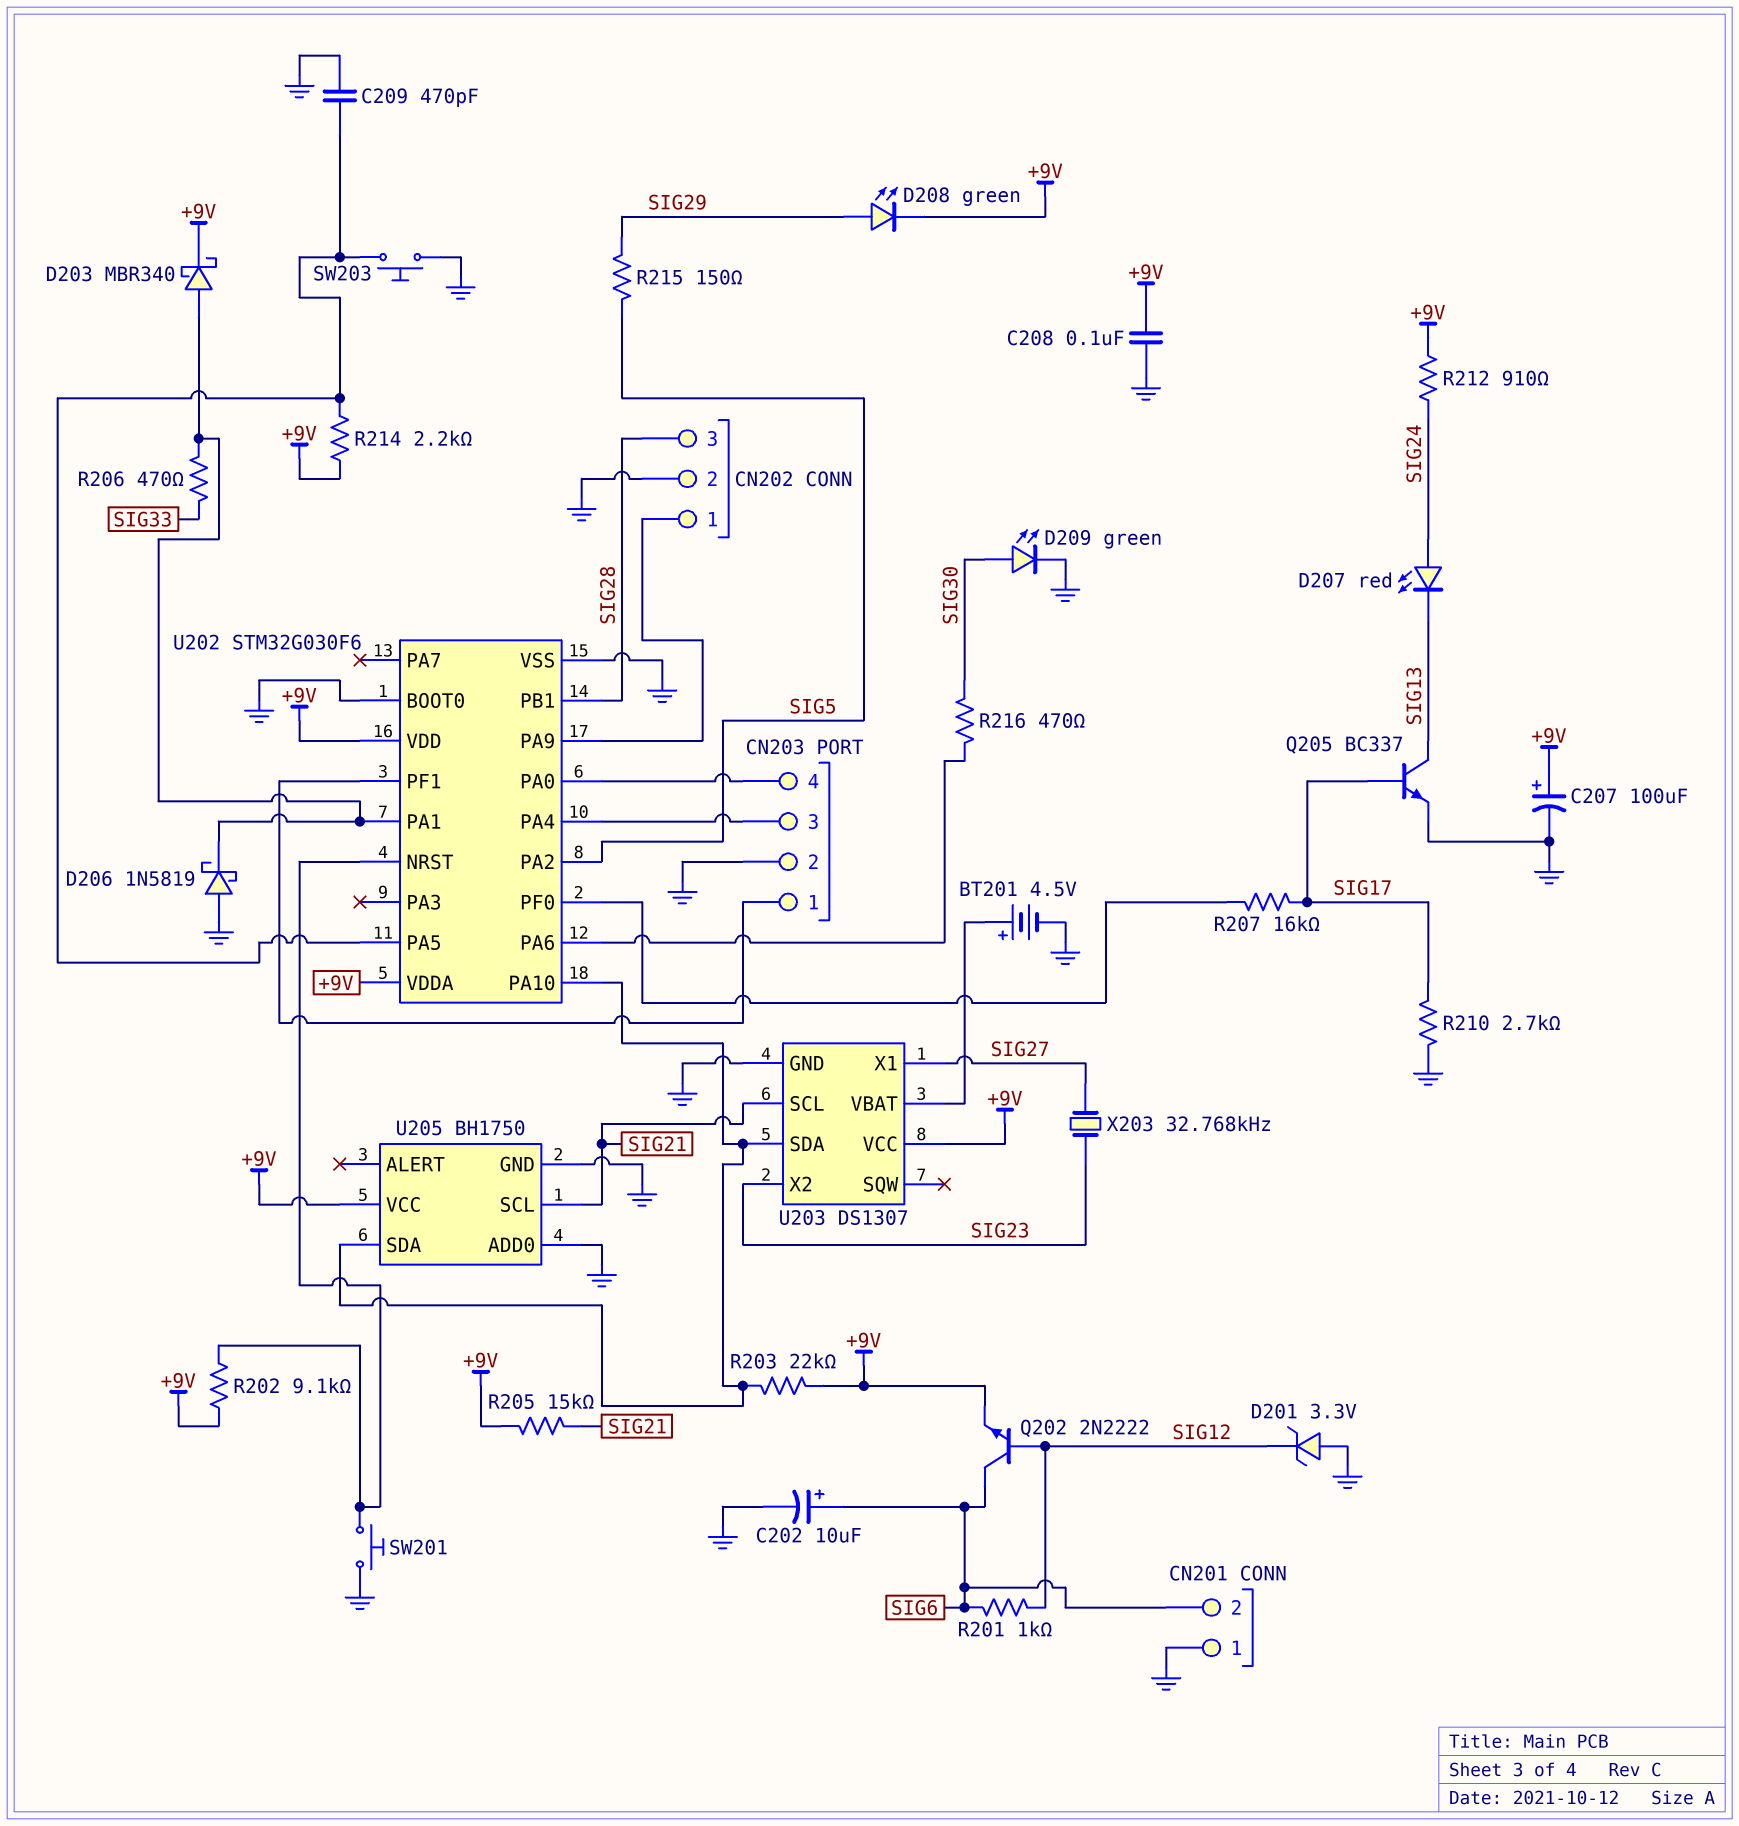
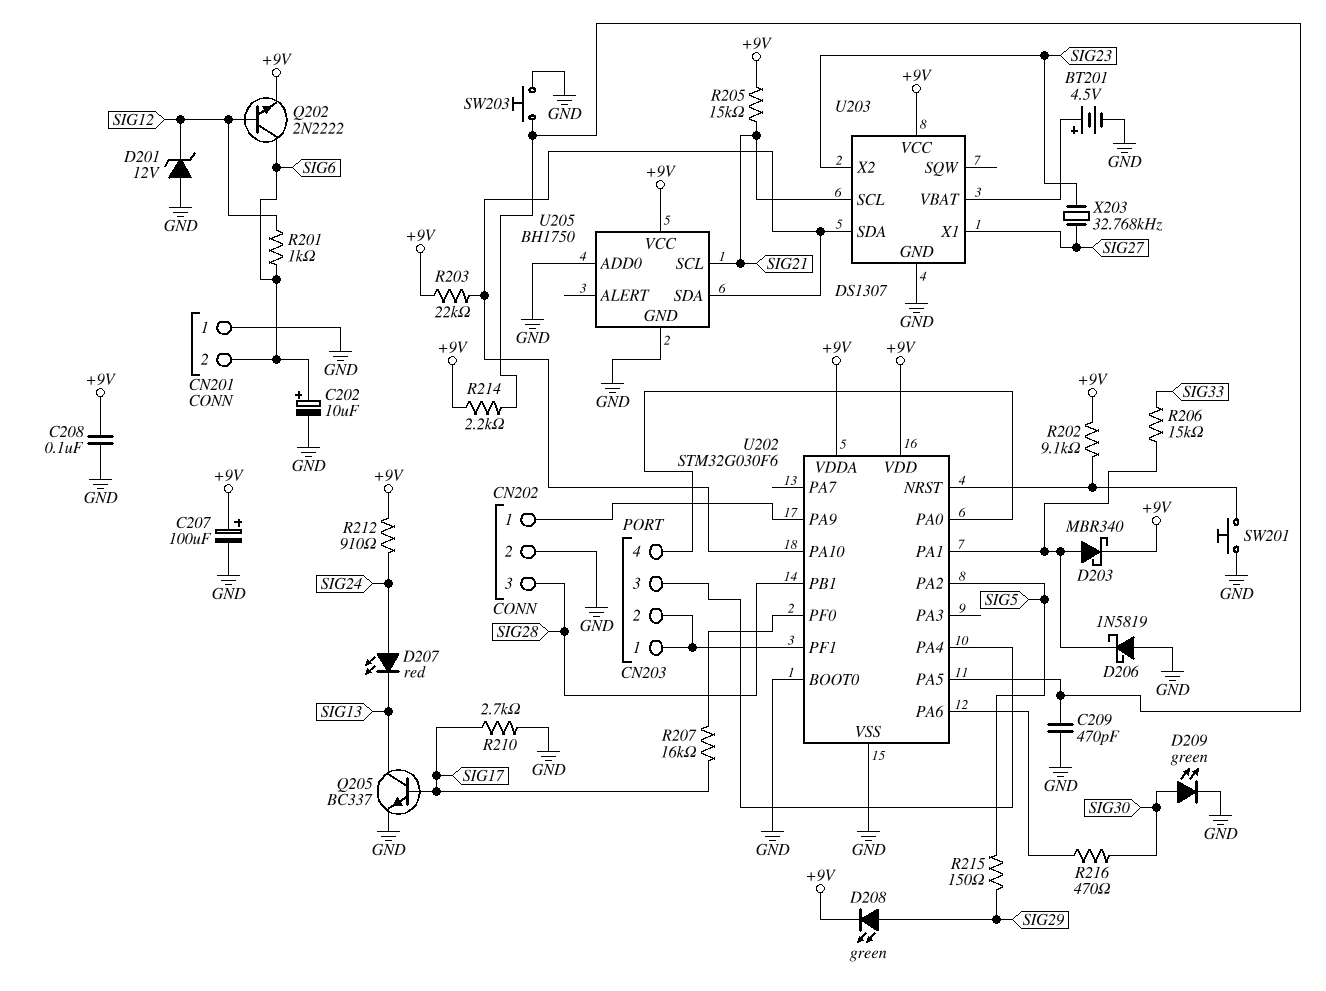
CN203 pin 2: GND -> CN203/1
D201: zener 3.3V (A GND, K SIG12) -> zener 12V (A GND, K SIG12)
R206: 470 (SIG33, U202/PA1) -> 15k (SIG33, U202/PA1)

